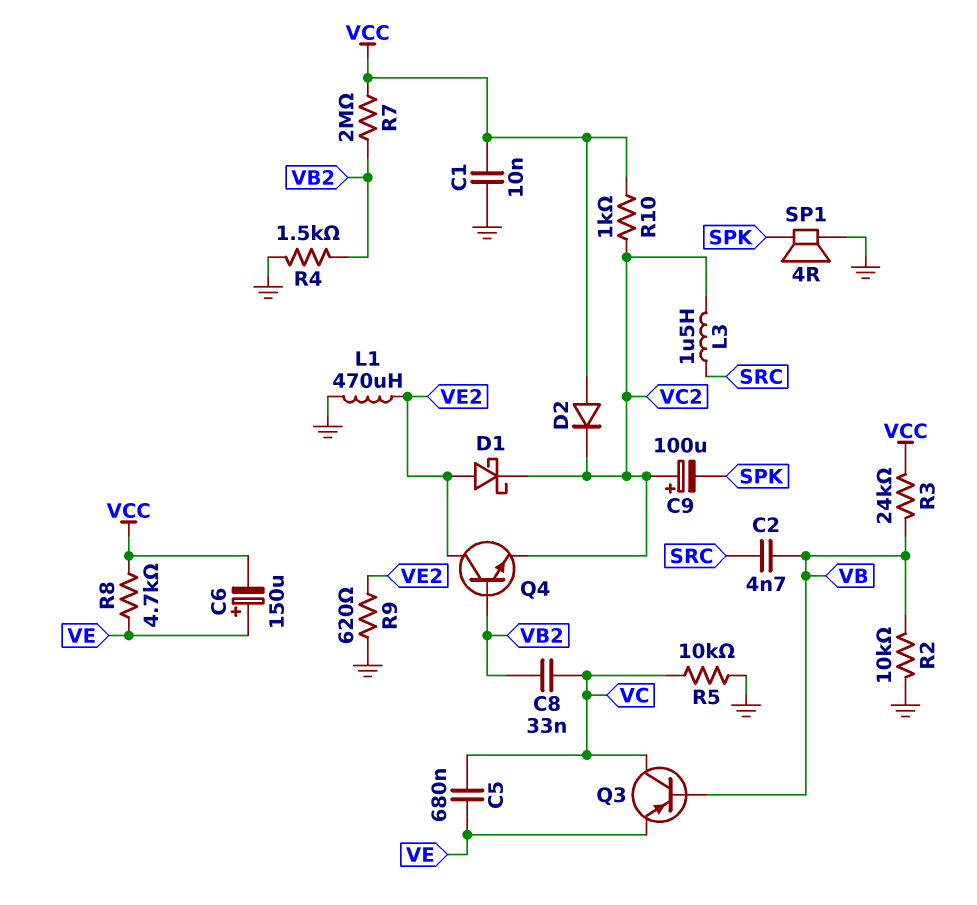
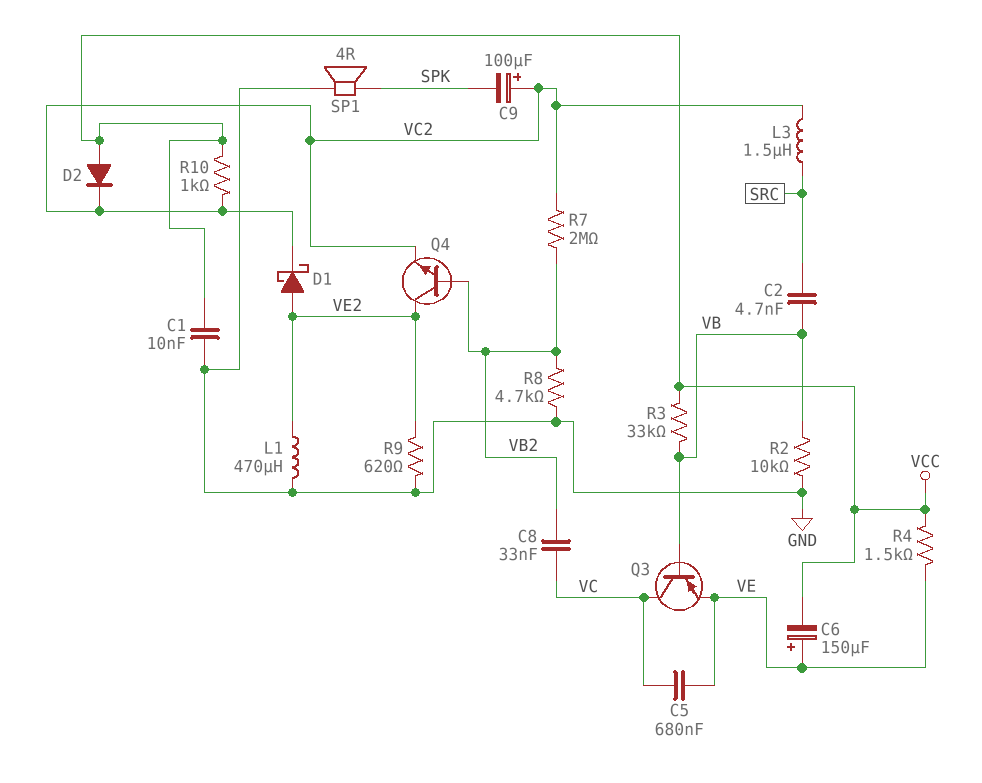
R3: 24k (VB, VCC) -> 33k (VB, VCC)
R4: 1.5k (GND, VB2) -> 1.5k (VCC, VE)
R5: 10k (GND, VC) -> none
R7: 2M (VB2, VCC) -> 2M (VB2, VC2)
R8: 4.7k (VCC, VE) -> 4.7k (GND, VB2)

